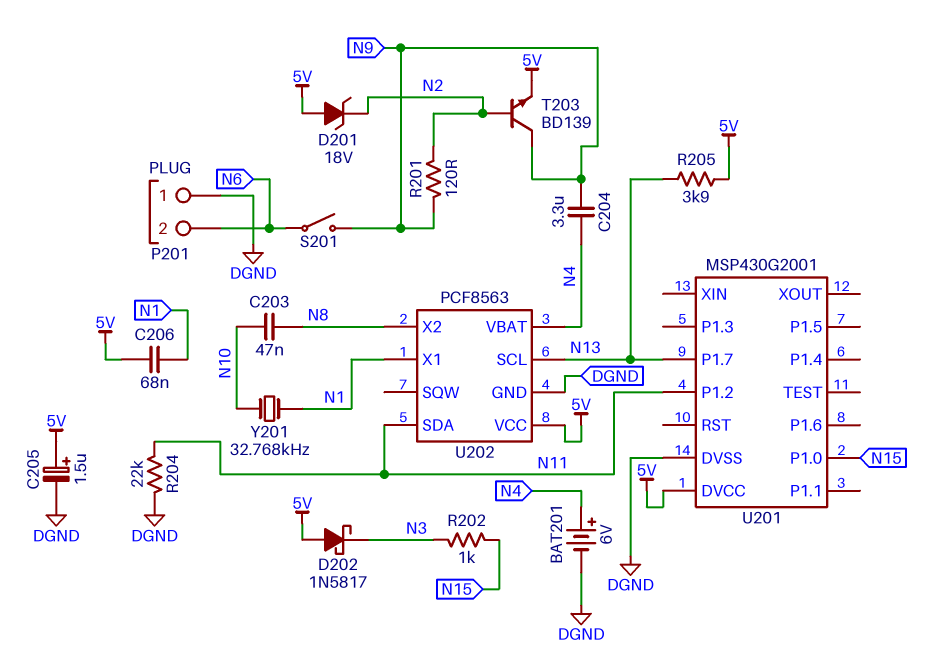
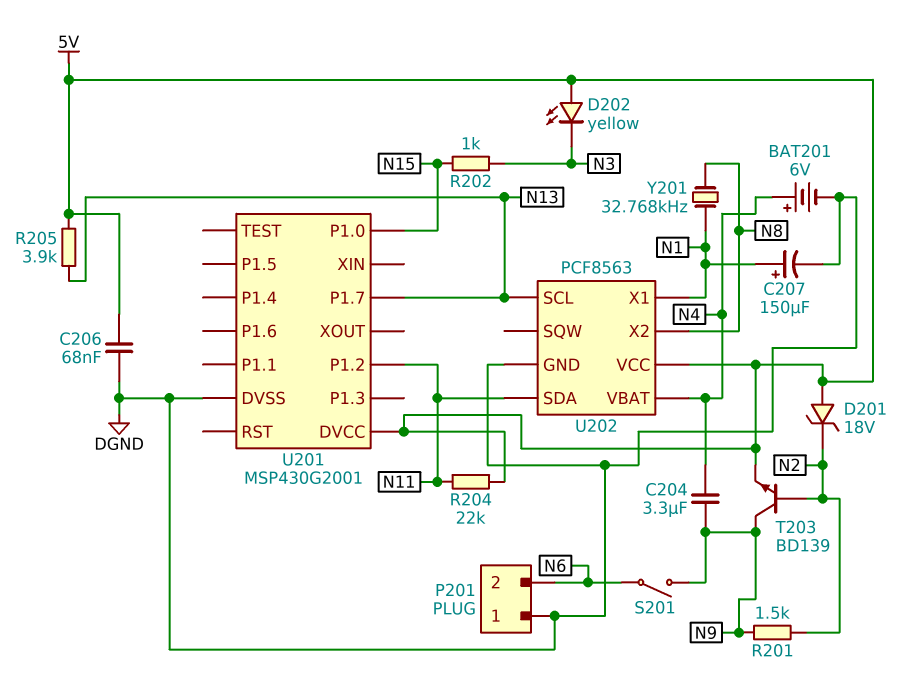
C203: 47nF (N8, N10) -> none
C205: 1.5uF (plus 5V, minus DGND) -> none
C206: 68nF (5V, N1) -> 68nF (5V, DGND)
C207: none -> 150uF (plus N1, minus DGND)
D202: schottky 1N5817 (A 5V, K N3) -> LED yellow (A 5V, K N3)
R201: 120 (N2, N9) -> 1.5k (N2, N9)
R204: 22k (DGND, N11) -> 22k (5V, N11)
Y201: 32.768kHz (N1, N10) -> 32.768kHz (N1, N8)

